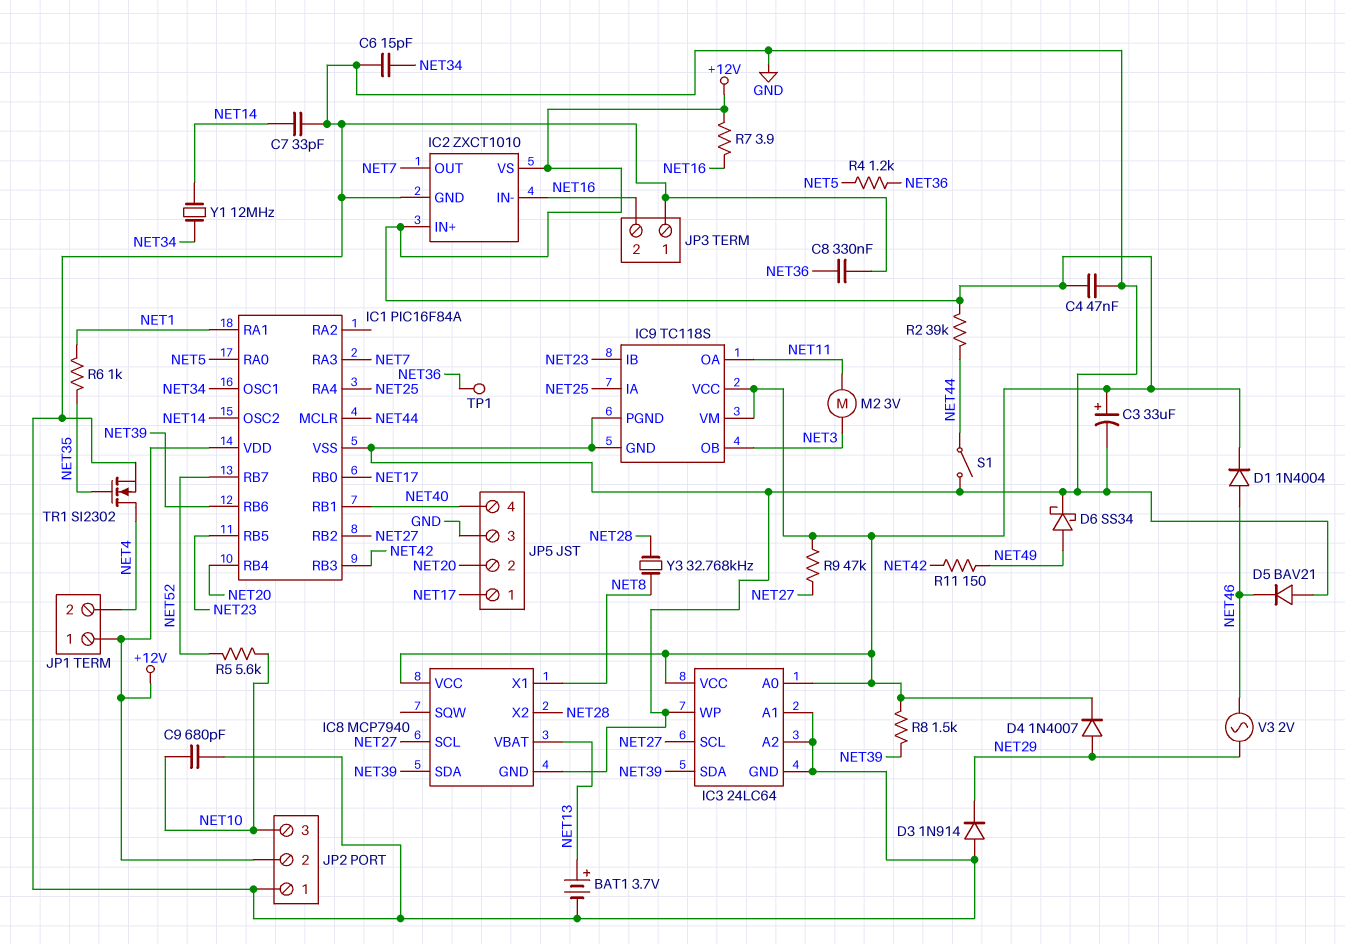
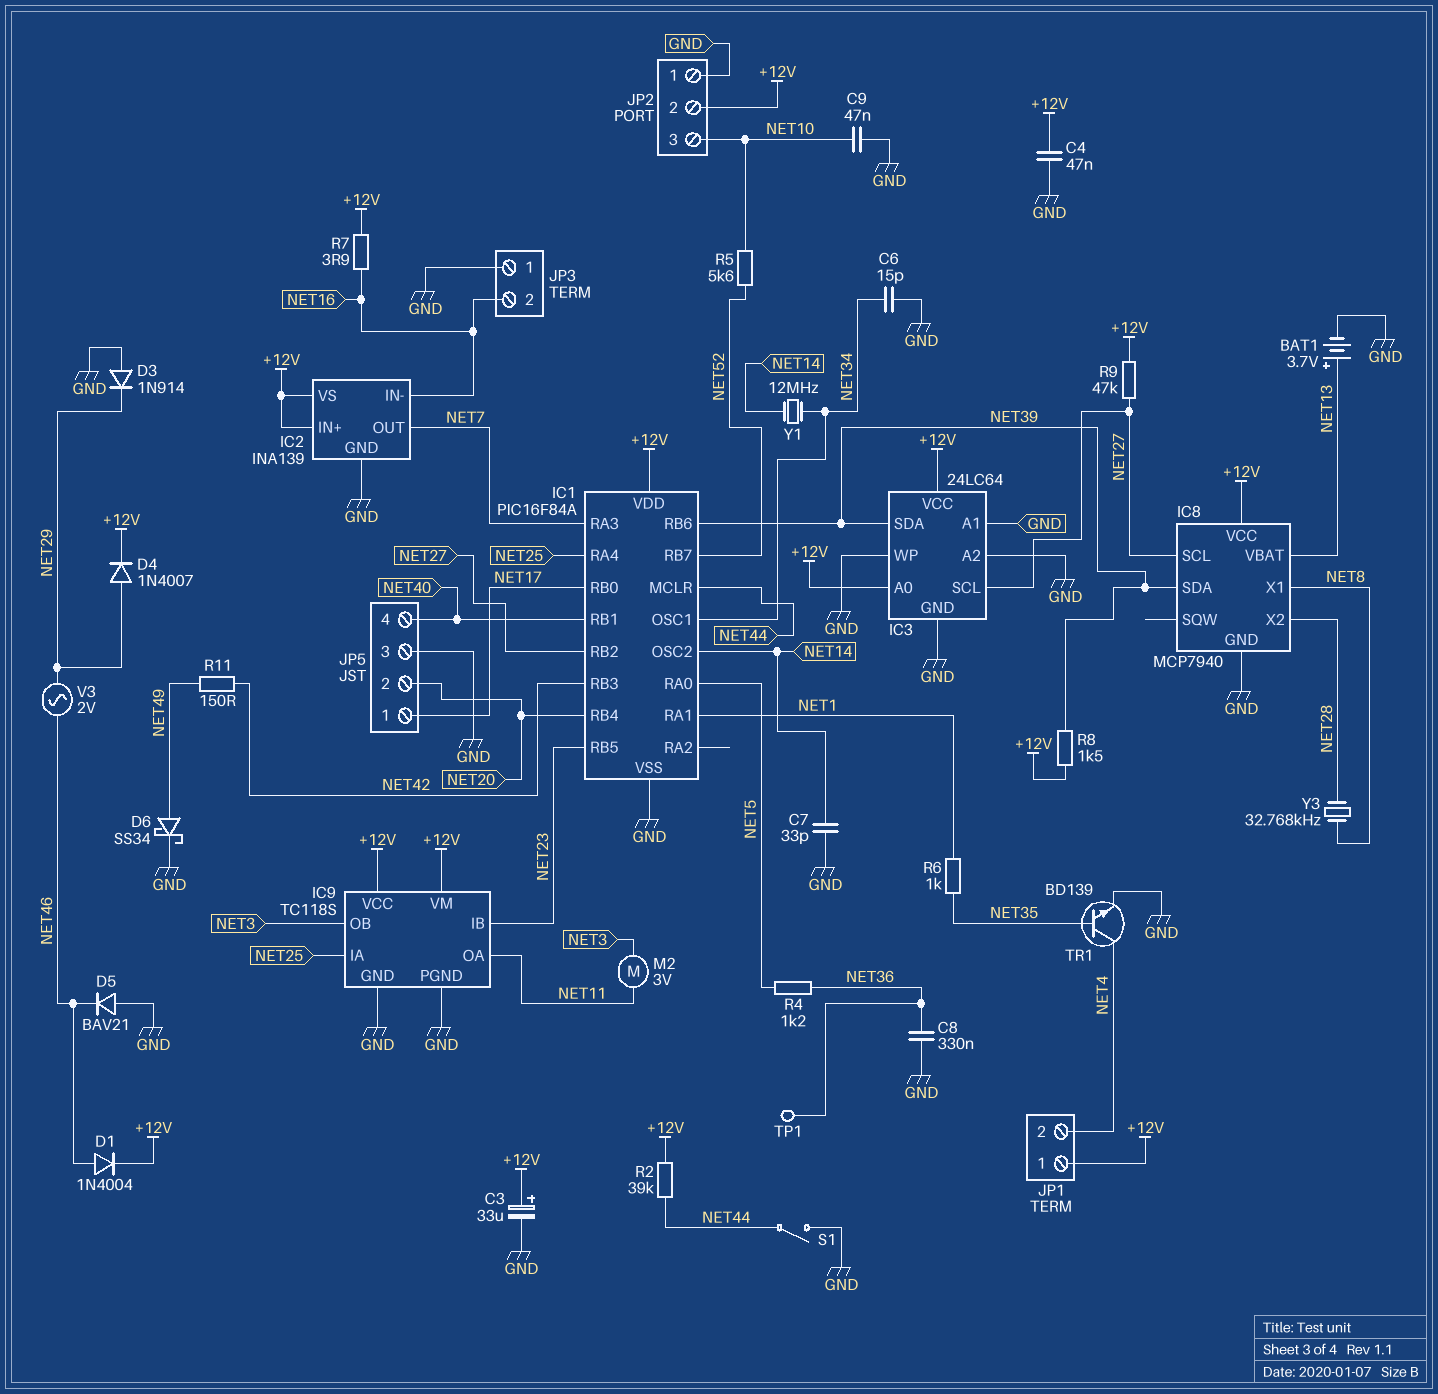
C9: 680pF (GND, NET10) -> 47nF (GND, NET10)
IC2: ZXCT1010 -> INA139
TR1: NMOS SI2302 (G NET35, D NET4, S GND) -> NPN BD139 (B NET35, C NET4, E GND)

